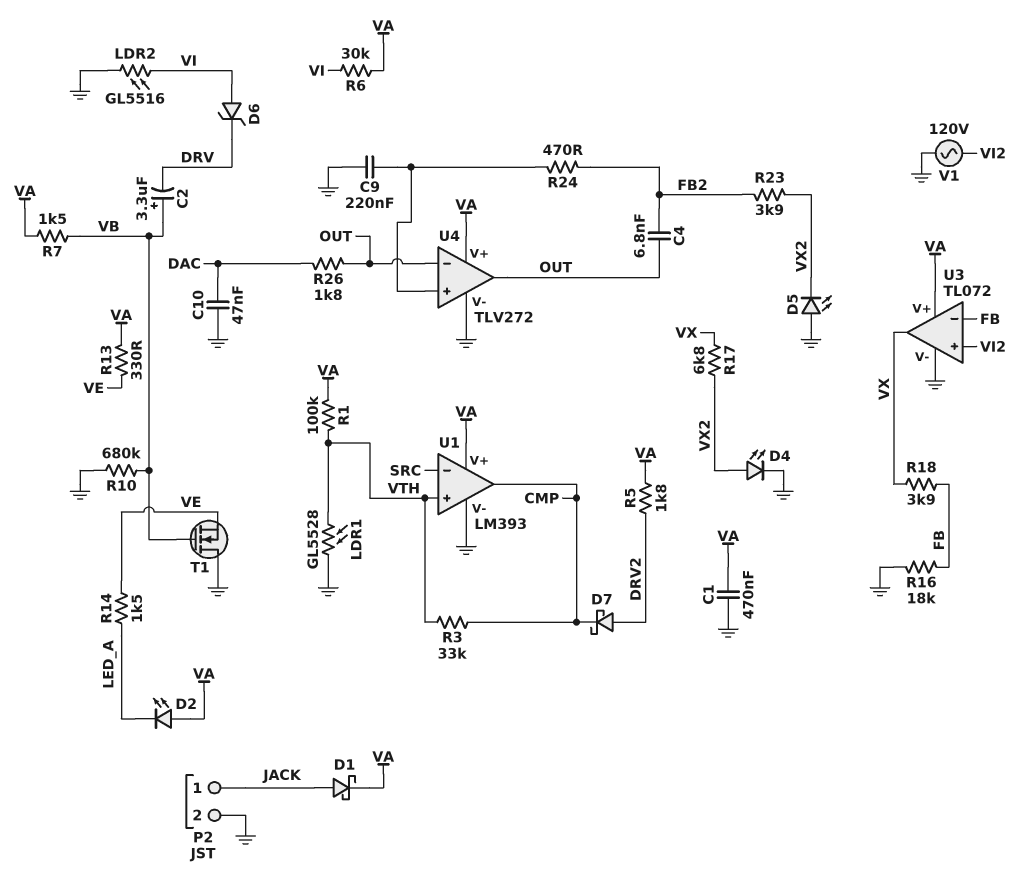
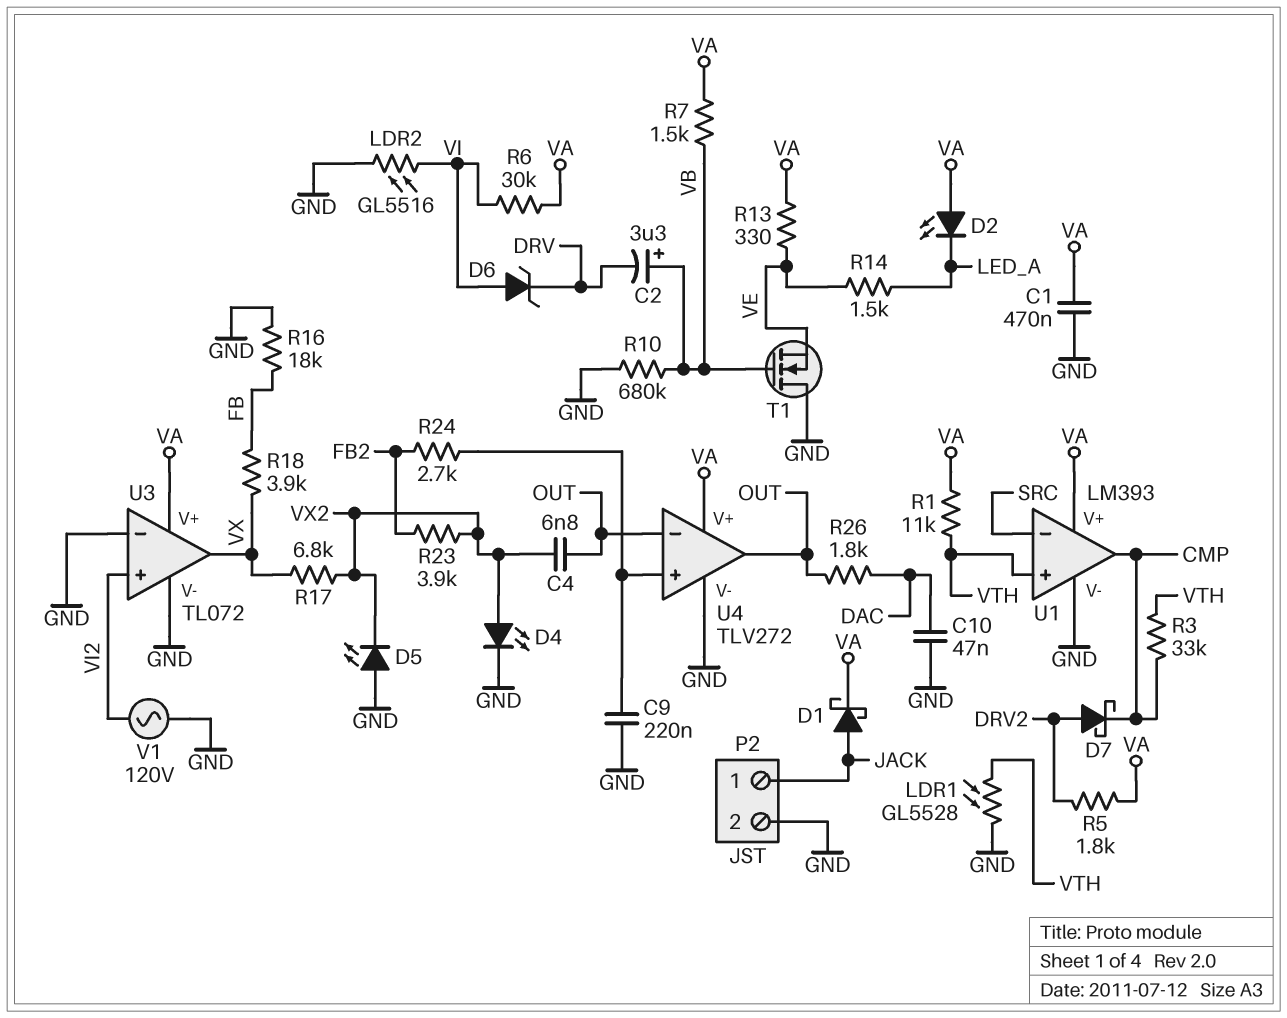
C4: 6.8nF (FB2, OUT) -> 6.8nF (OUT, VX2)
R1: 100k (VA, VTH) -> 11k (VA, VTH)
R24: 470 (FB2, U4/in+) -> 2.7k (FB2, U4/in+)
U3 pin in-: FB -> GND

